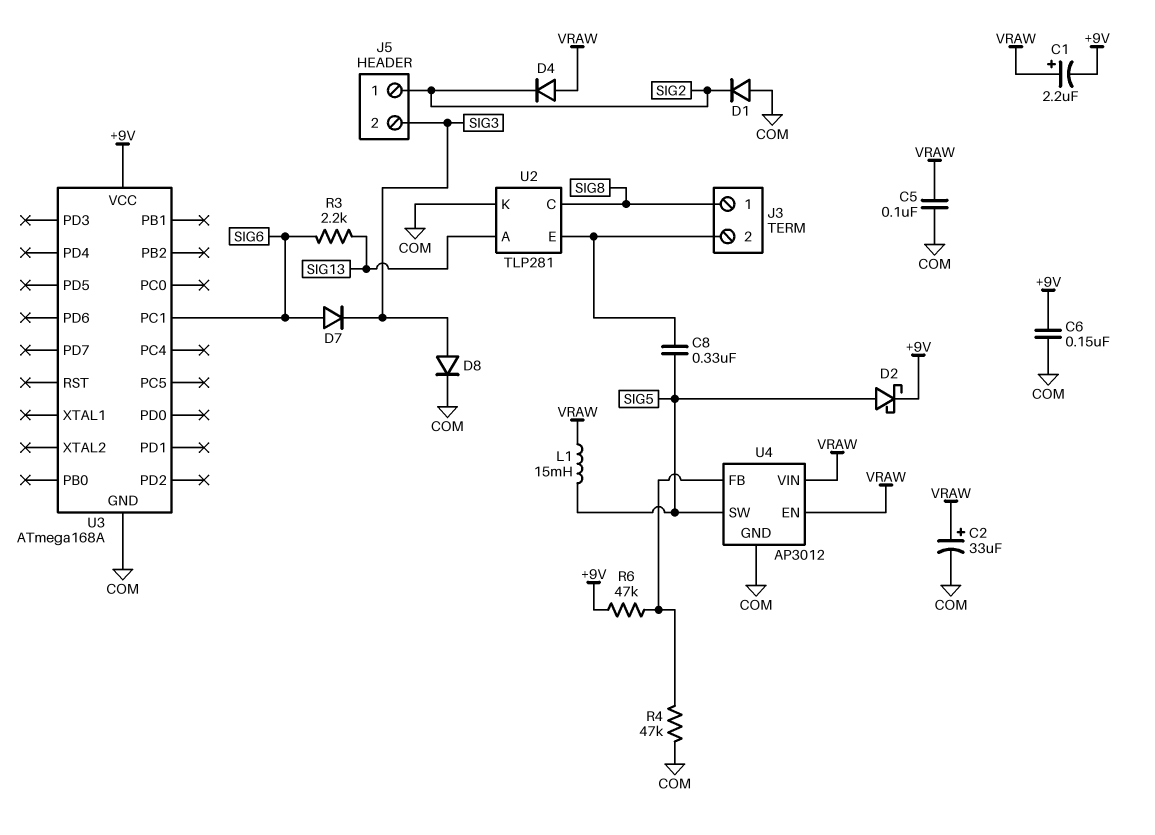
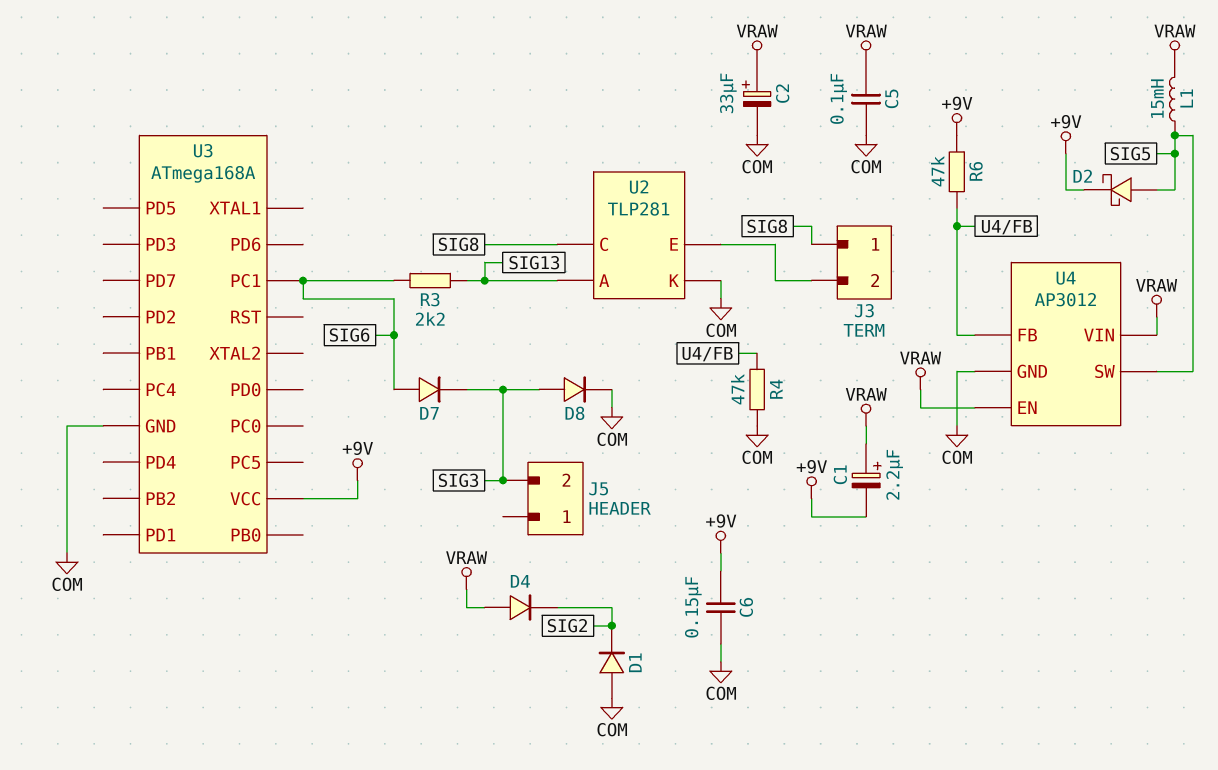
C8: 330nF (J3/2, SIG5) -> none
J5 pin 1: SIG2 -> none

